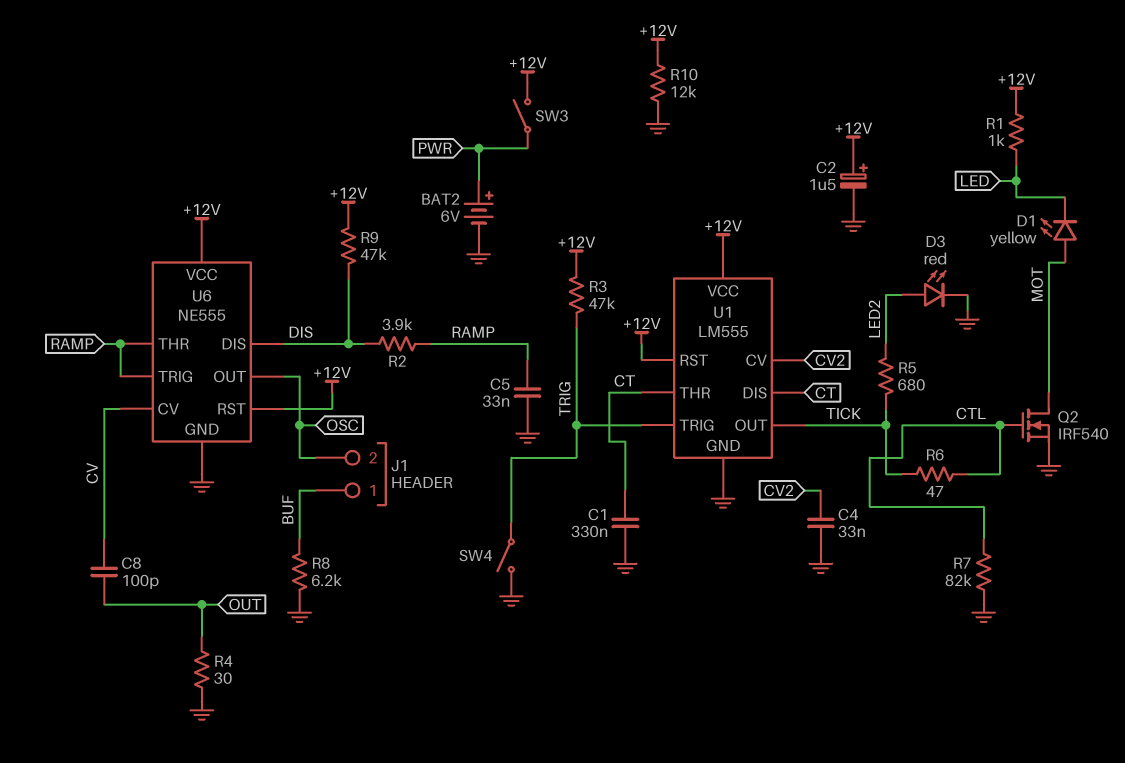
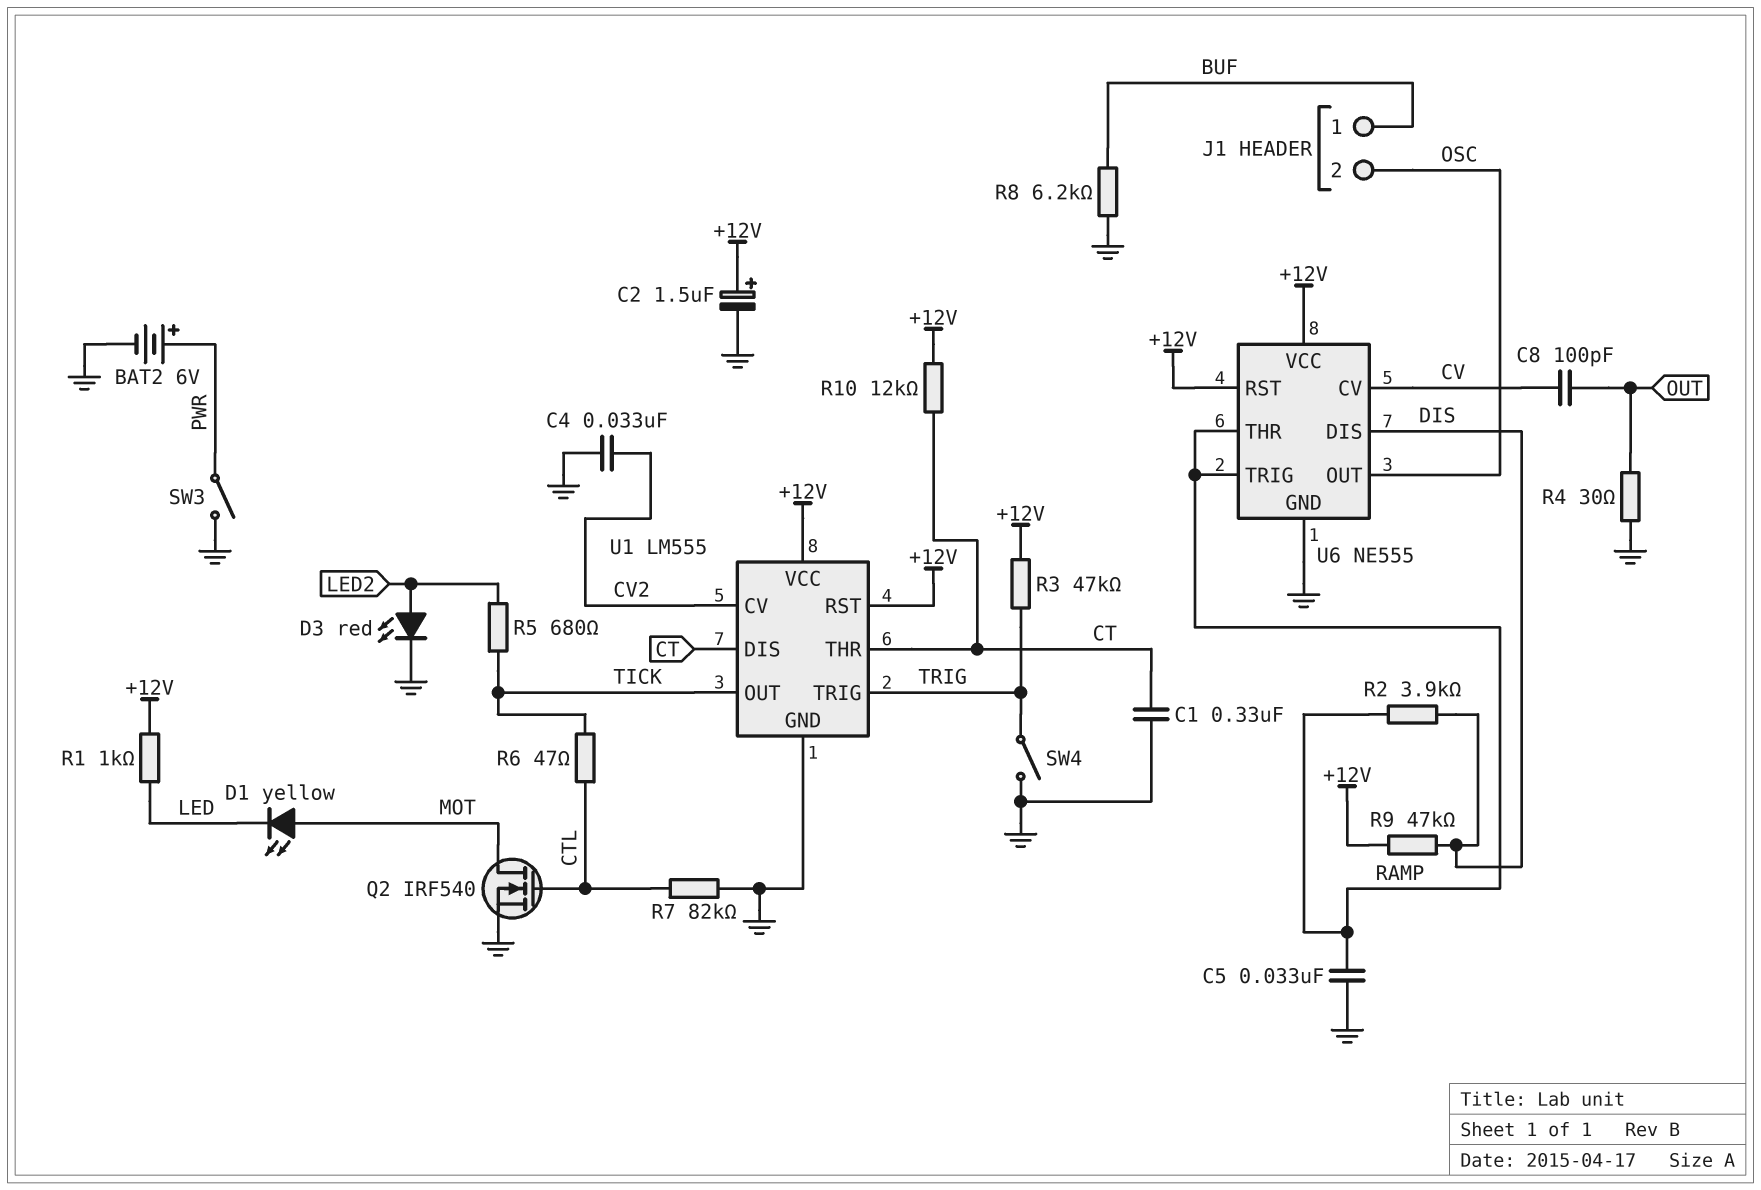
R10: 12k (+12V, GND) -> 12k (+12V, CT)
SW3: switch (+12V, PWR) -> switch (GND, PWR)

